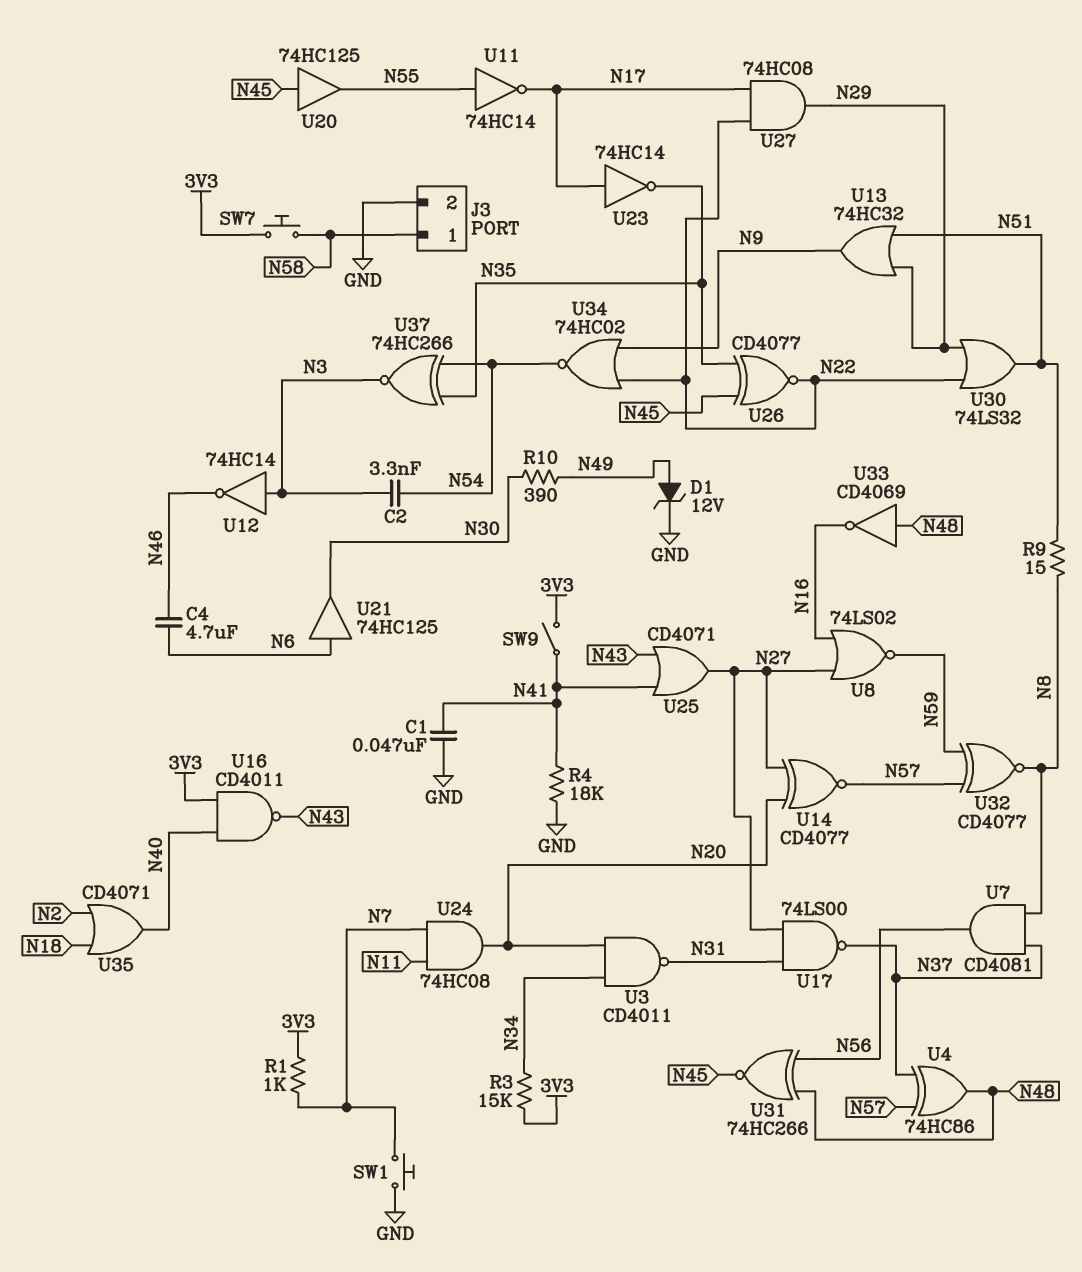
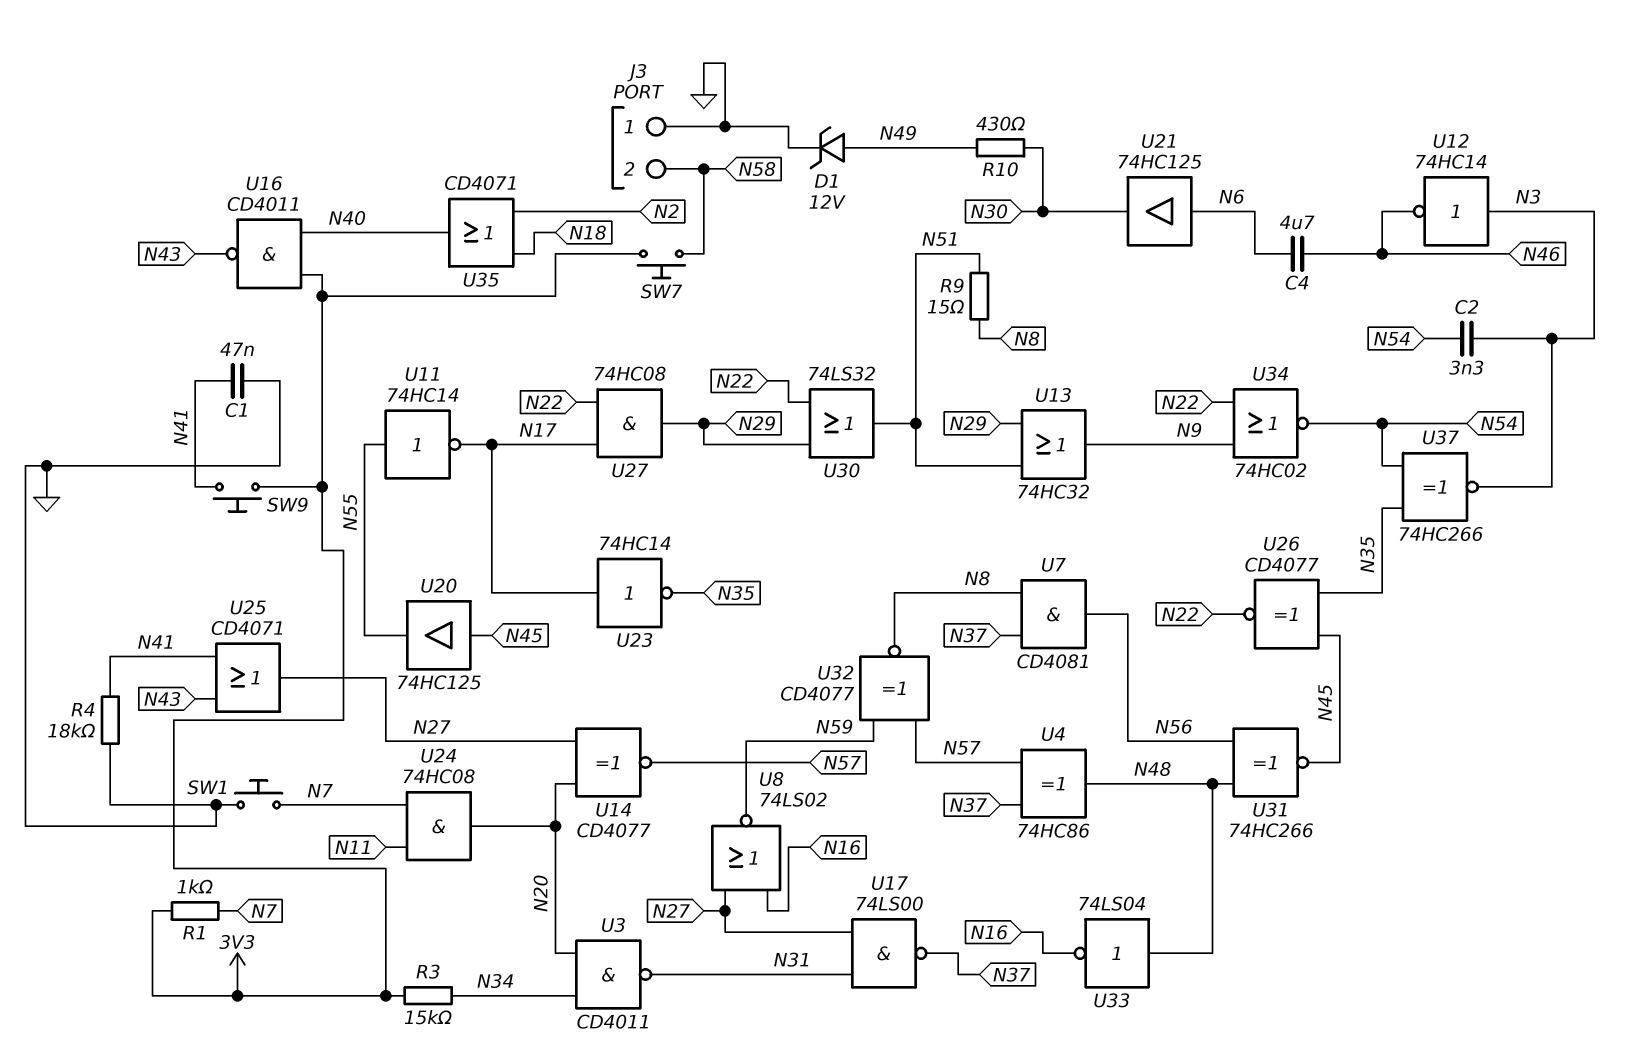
J3 pin 1: N58 -> GND
J3 pin 2: GND -> N58
R10: 390 (N30, N49) -> 430 (N30, N49)
SW9: switch (3V3, N41) -> button (3V3, N41)
U33: NOT CD4069 (in N48, out N16) -> NOT 74LS04 (in N48, out N16)

